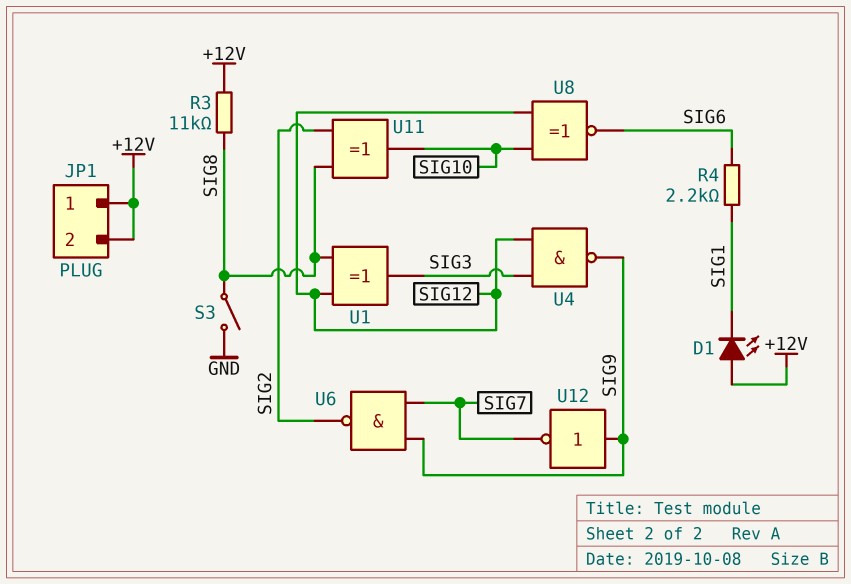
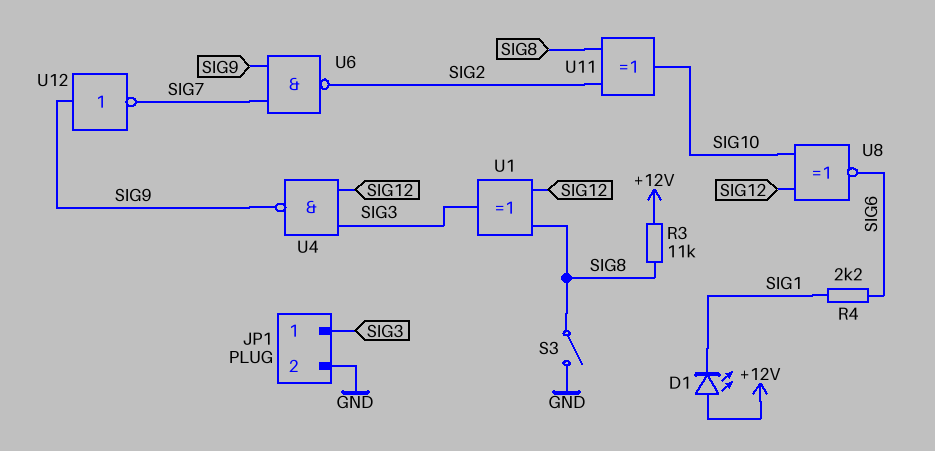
JP1 pin 1: +12V -> SIG3
JP1 pin 2: +12V -> GND

